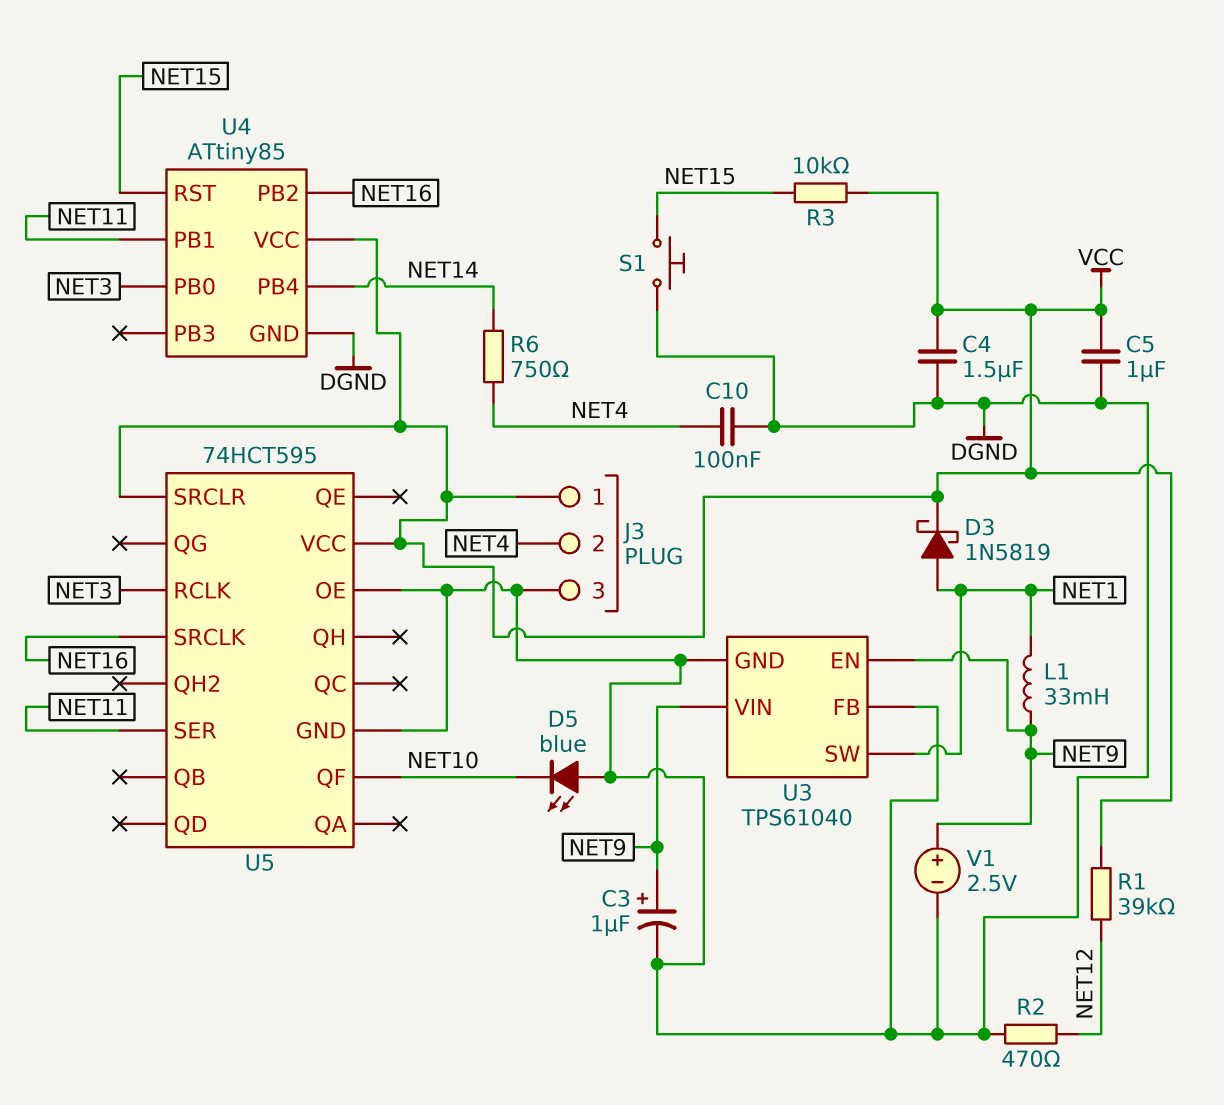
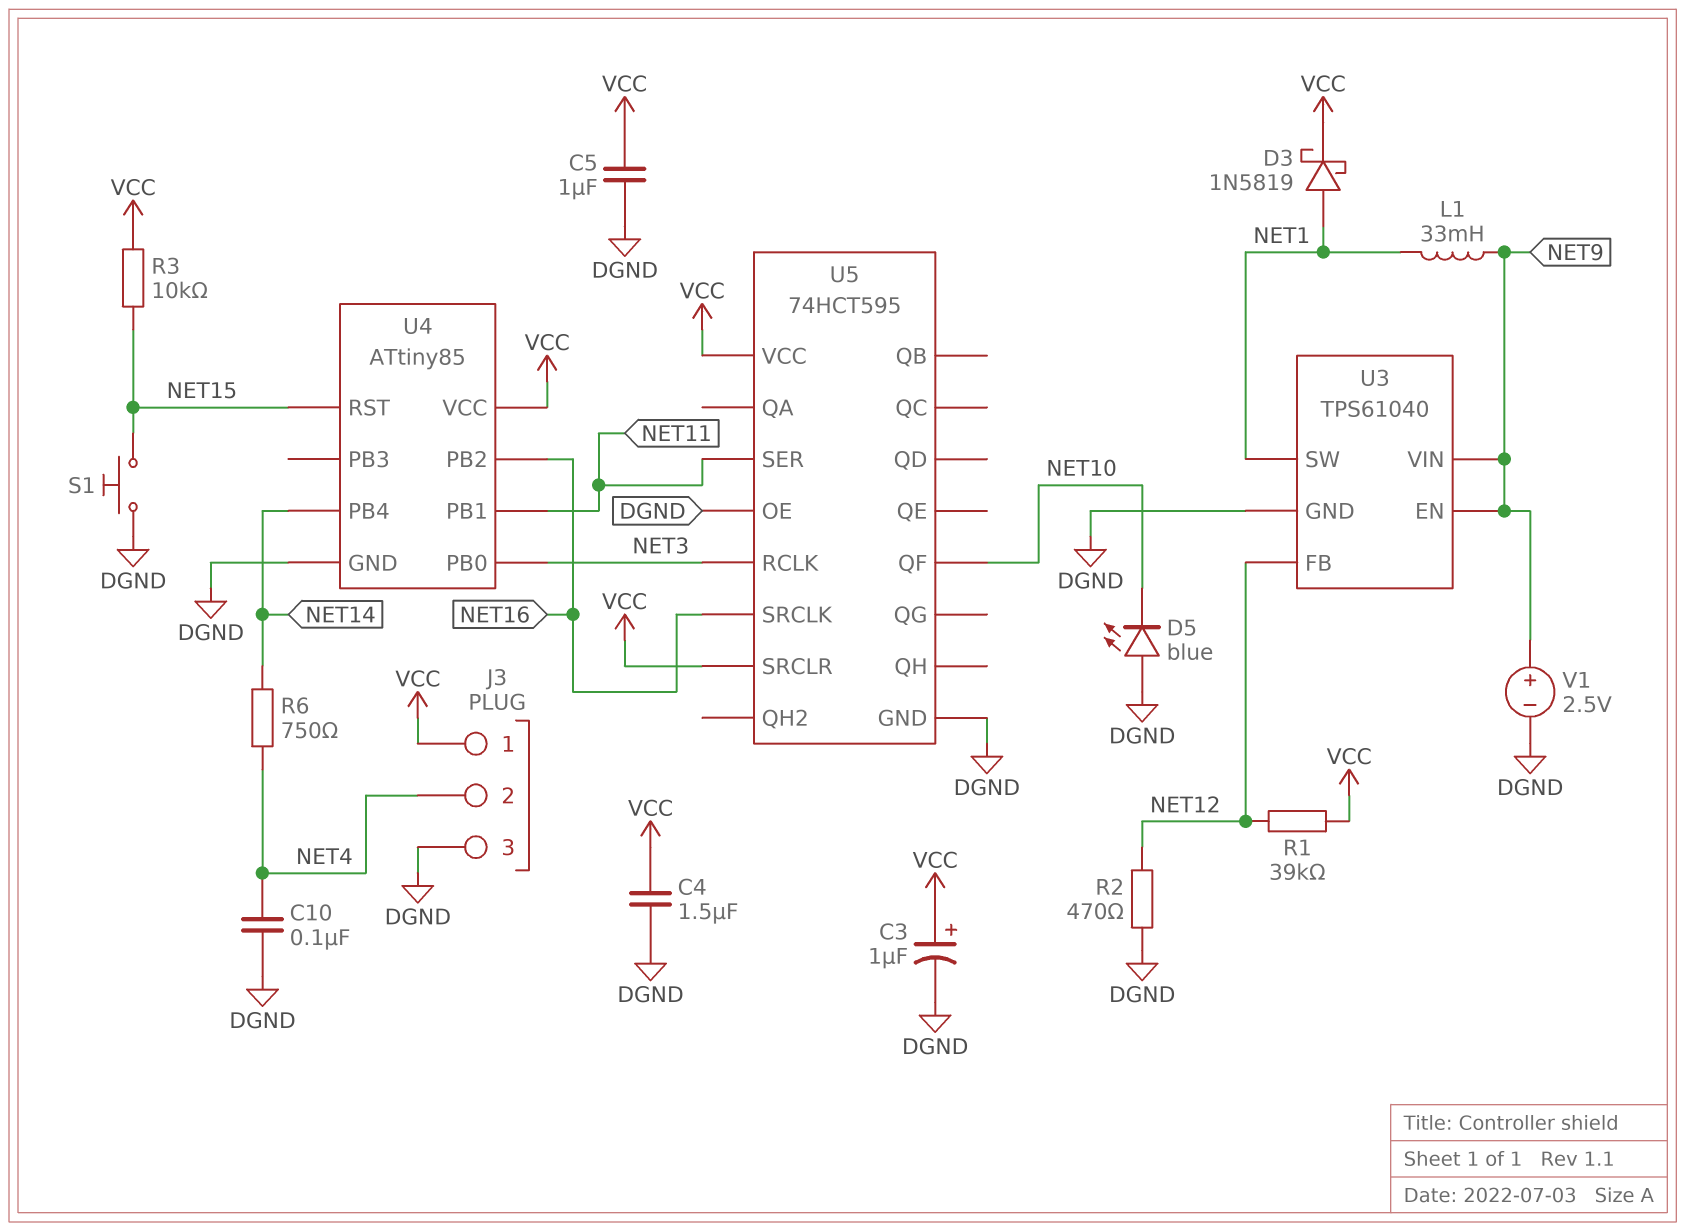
C3: 1uF (plus NET9, minus DGND) -> 1uF (plus VCC, minus DGND)
U3 pin FB: DGND -> NET12

